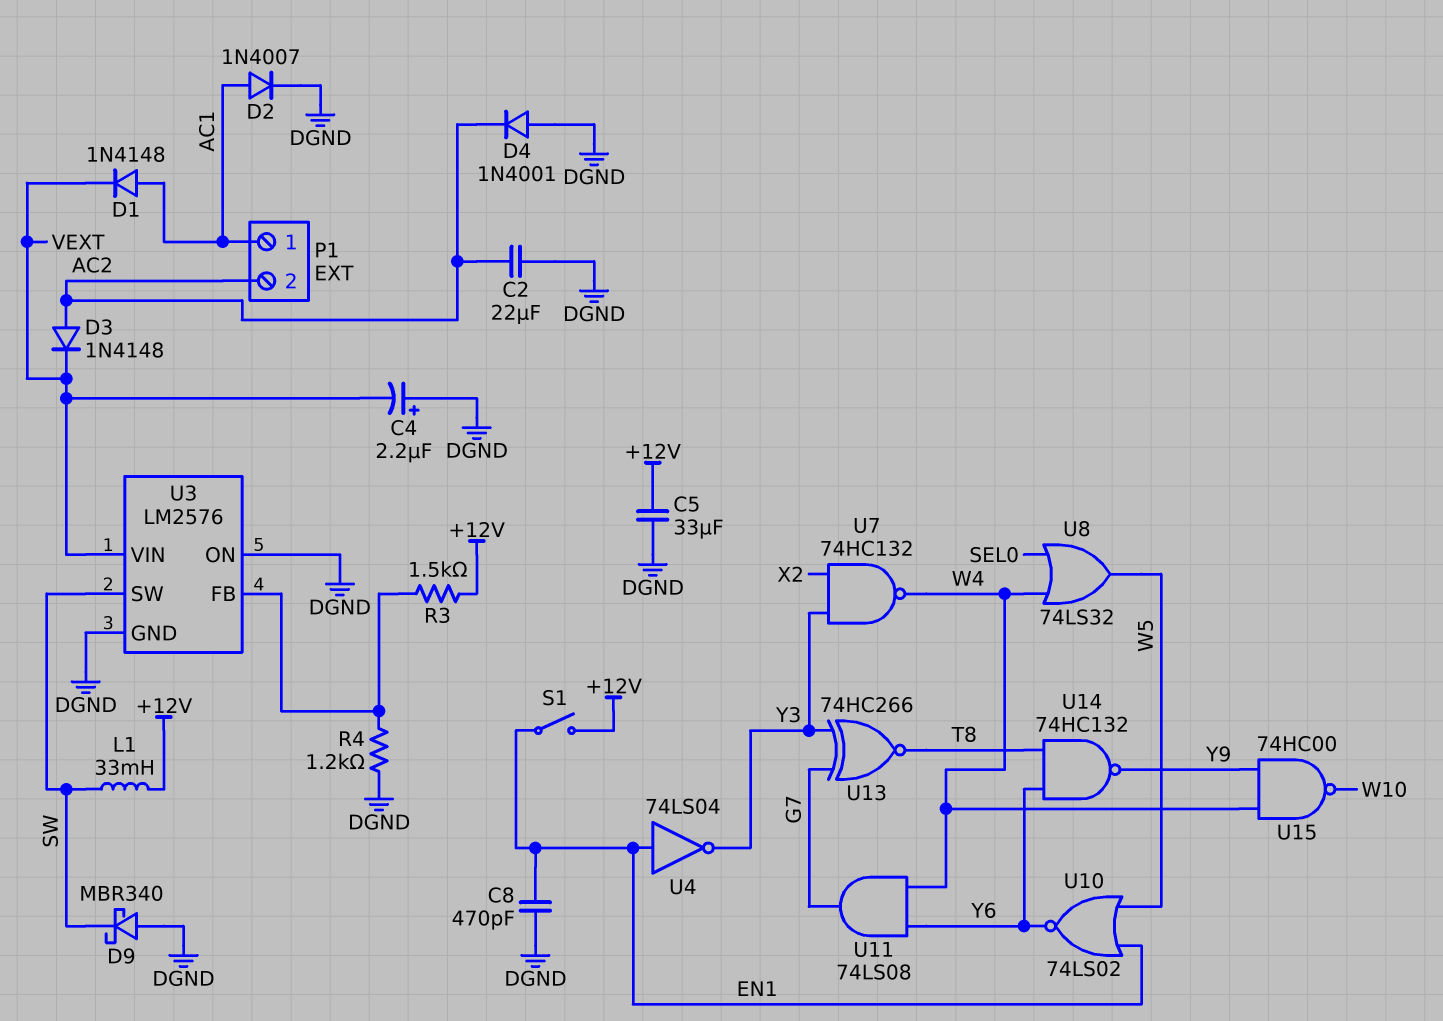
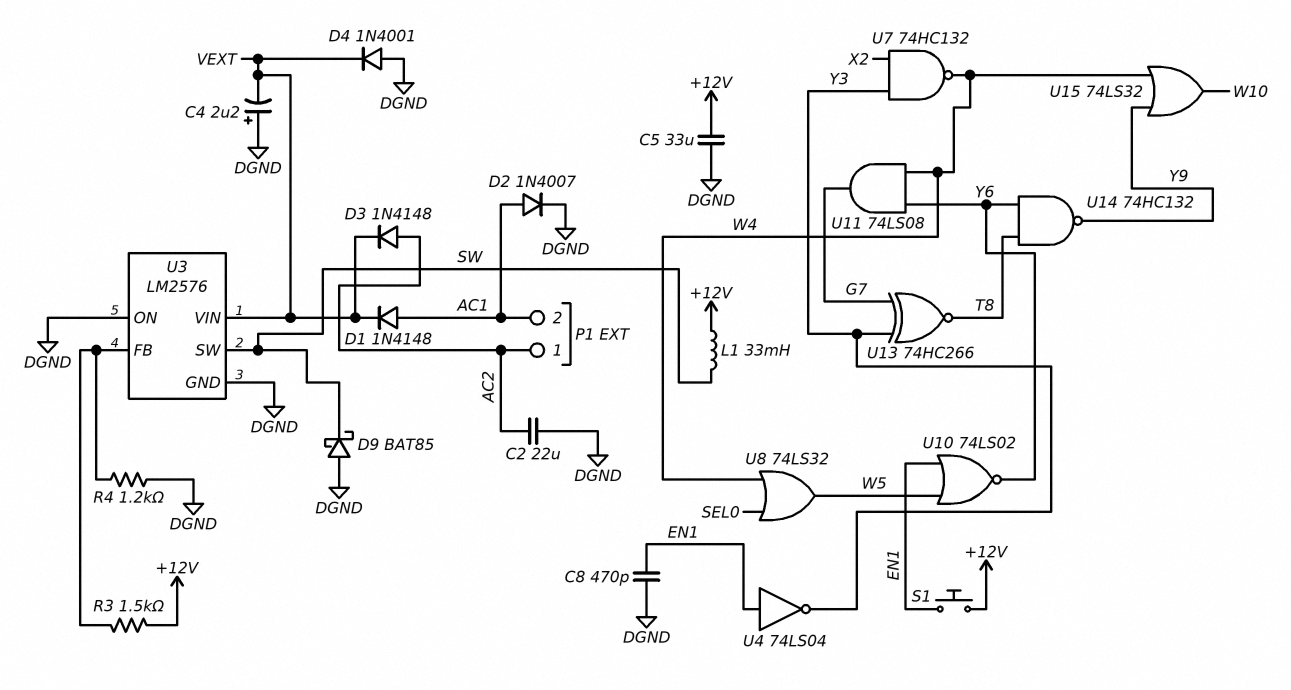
D4: diode 1N4001 (A DGND, K AC2) -> diode 1N4001 (A DGND, K VEXT)
D9: schottky MBR340 (A DGND, K SW) -> schottky BAT85 (A DGND, K SW)
P1 pin 1: AC1 -> AC2
P1 pin 2: AC2 -> AC1
S1: switch (+12V, EN1) -> button (+12V, EN1)
U15: NAND 74HC00 (in W4, in Y9, out W10) -> OR 74LS32 (in W4, in Y9, out W10)

